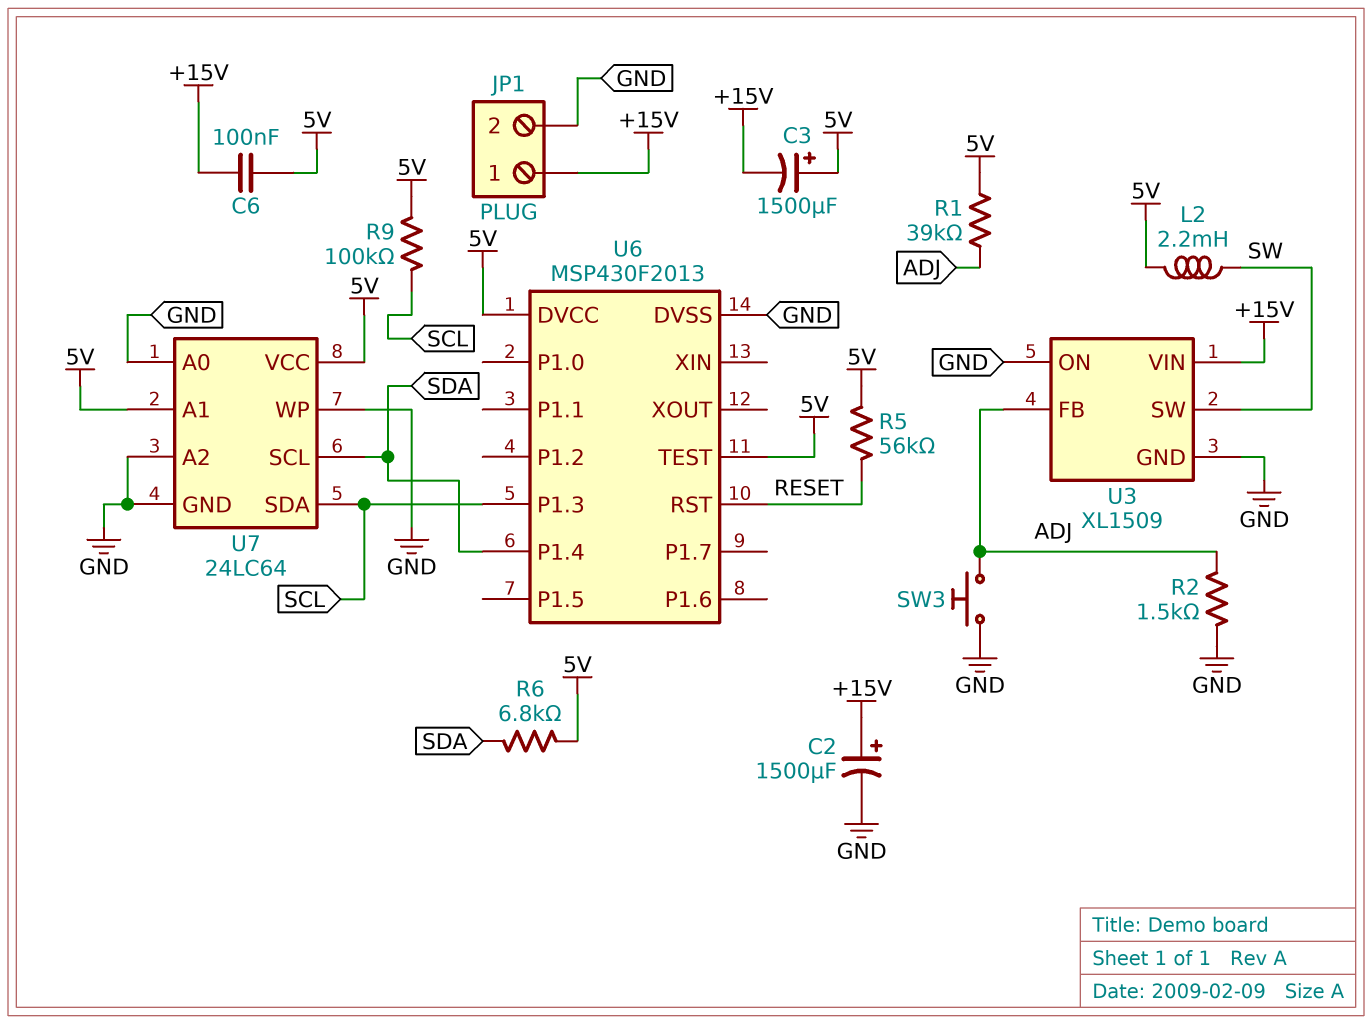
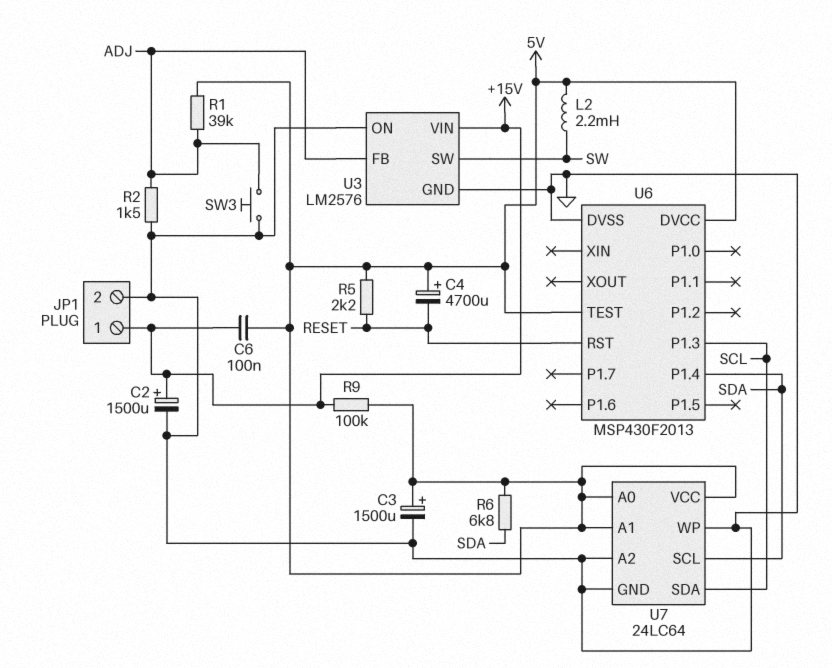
C3: 1500uF (plus 5V, minus +15V) -> 1500uF (plus 5V, minus GND)
C4: none -> 4700uF (plus 5V, minus RESET)
R5: 56k (5V, RESET) -> 2.2k (5V, RESET)
R9: 100k (5V, SCL) -> 100k (+15V, 5V)
U3: XL1509 -> LM2576
U7 pin A0: GND -> 5V

